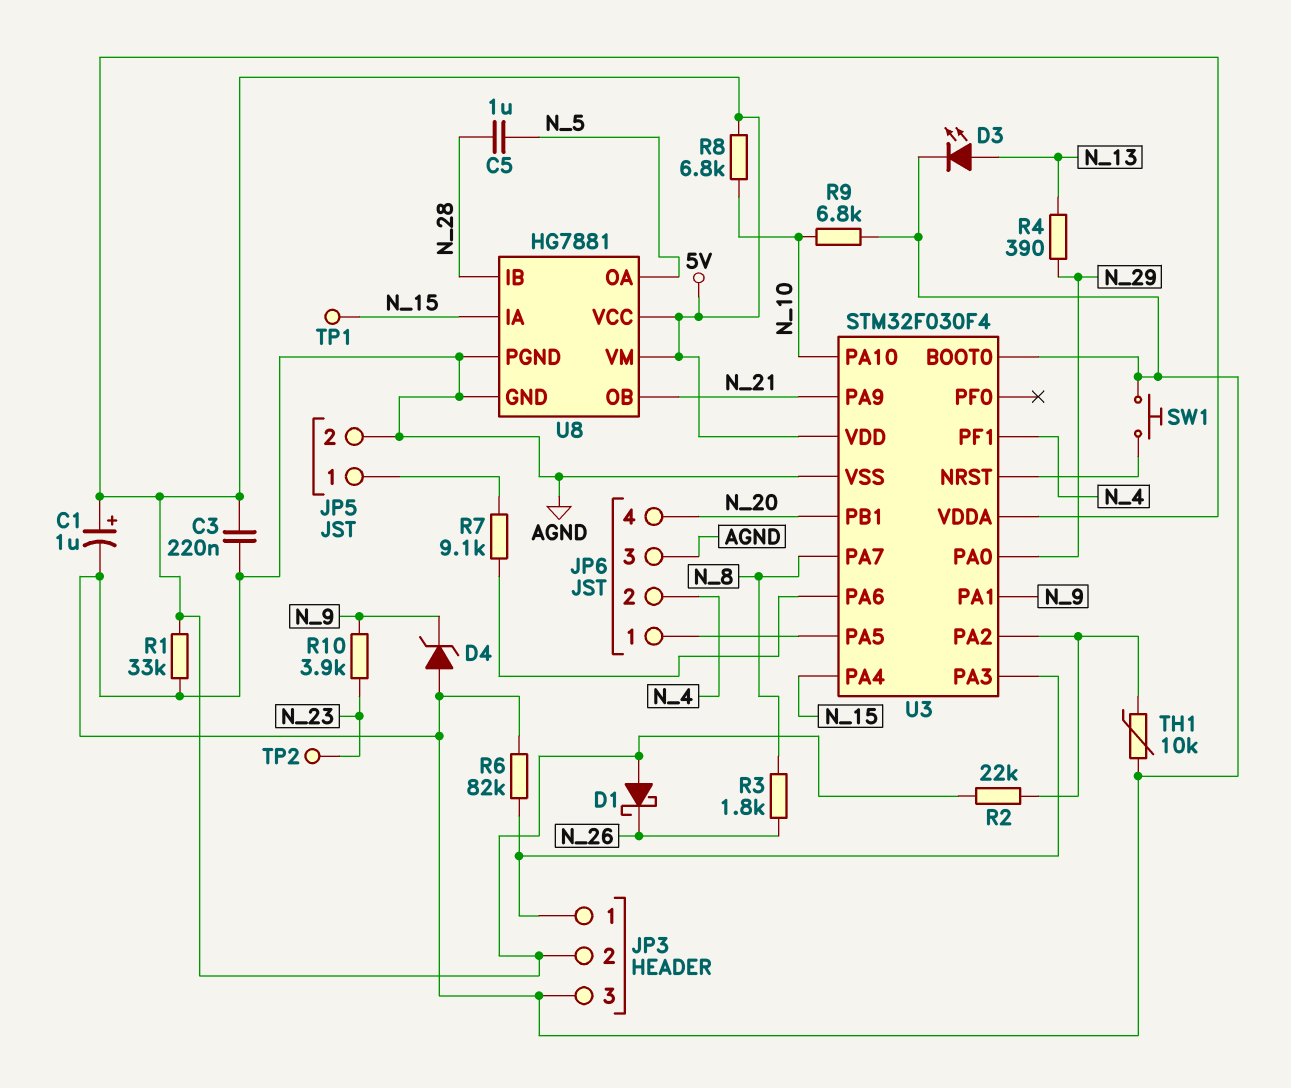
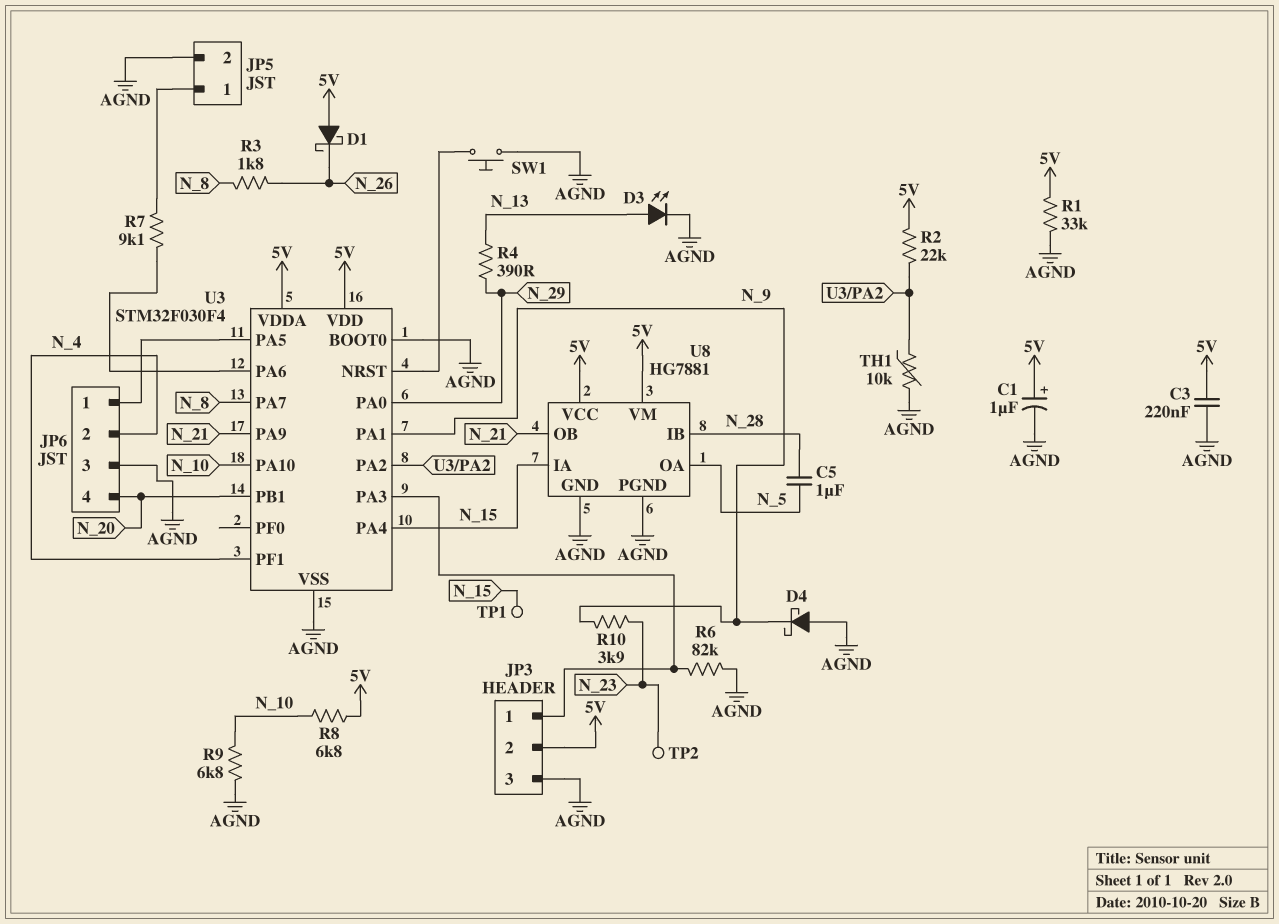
D4: zener (A AGND, K N_9) -> schottky (A AGND, K N_9)

